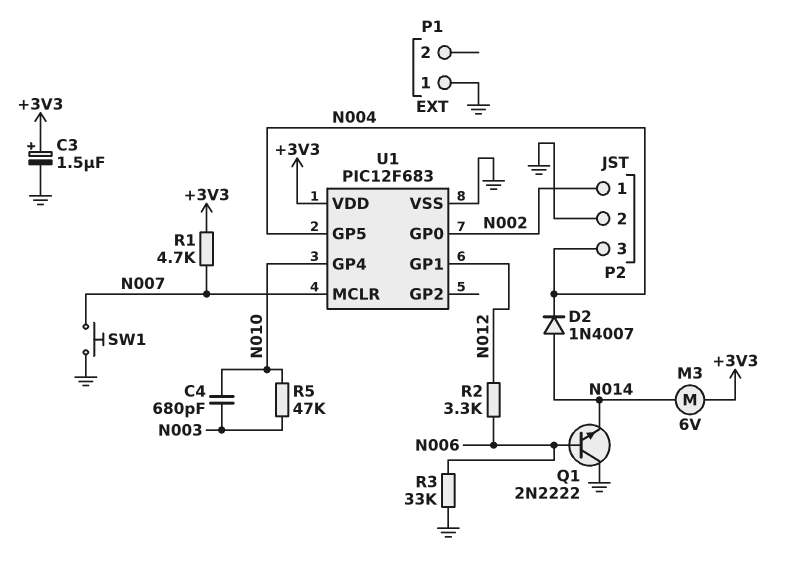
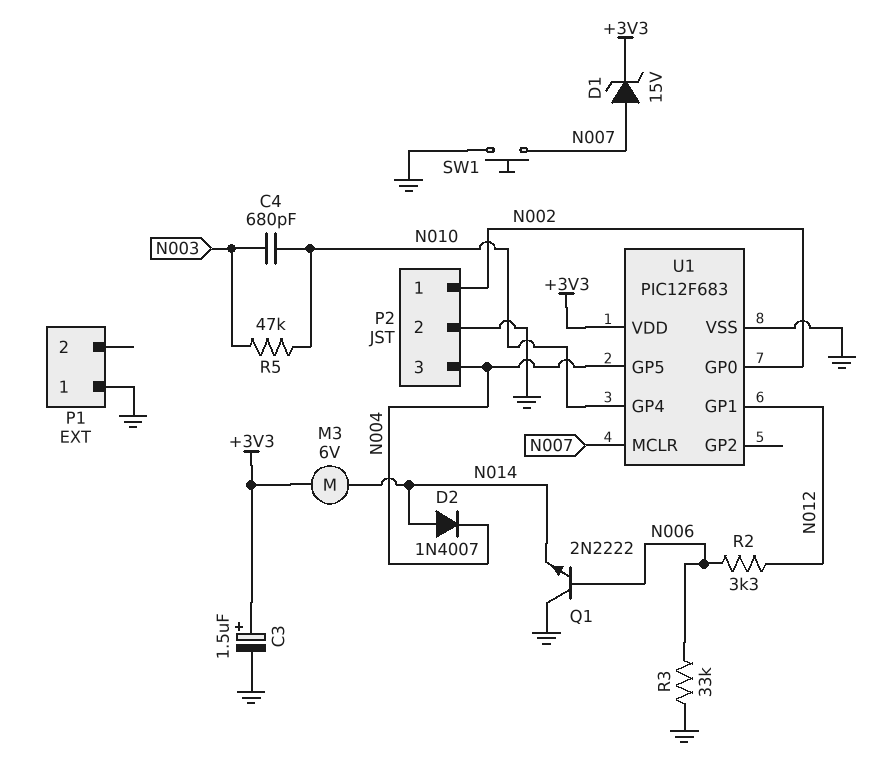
D1: none -> zener 15V (A N007, K +3V3)
R1: 4.7k (+3V3, N007) -> none

